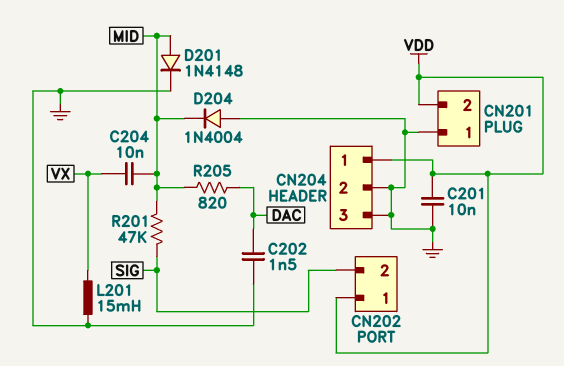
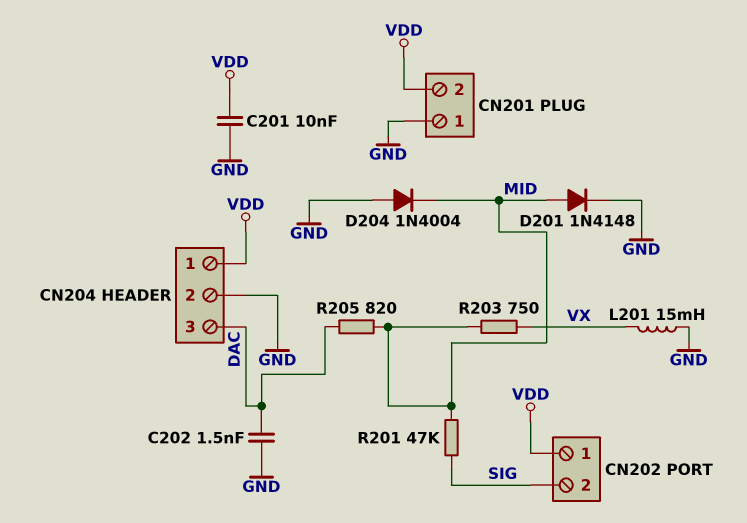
C204: 10nF (MID, VX) -> none
CN204 pin 3: GND -> DAC
R203: none -> 750 (MID, VX)

